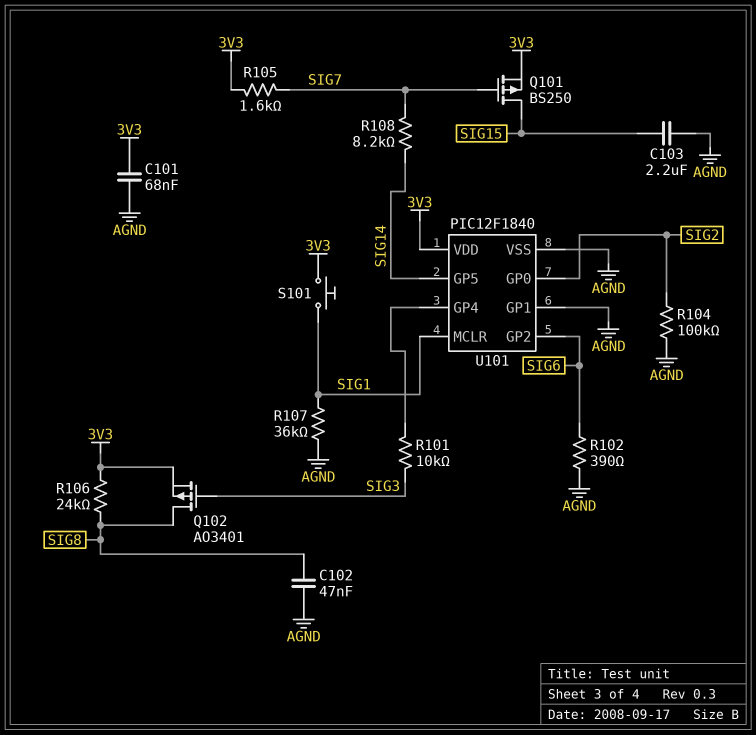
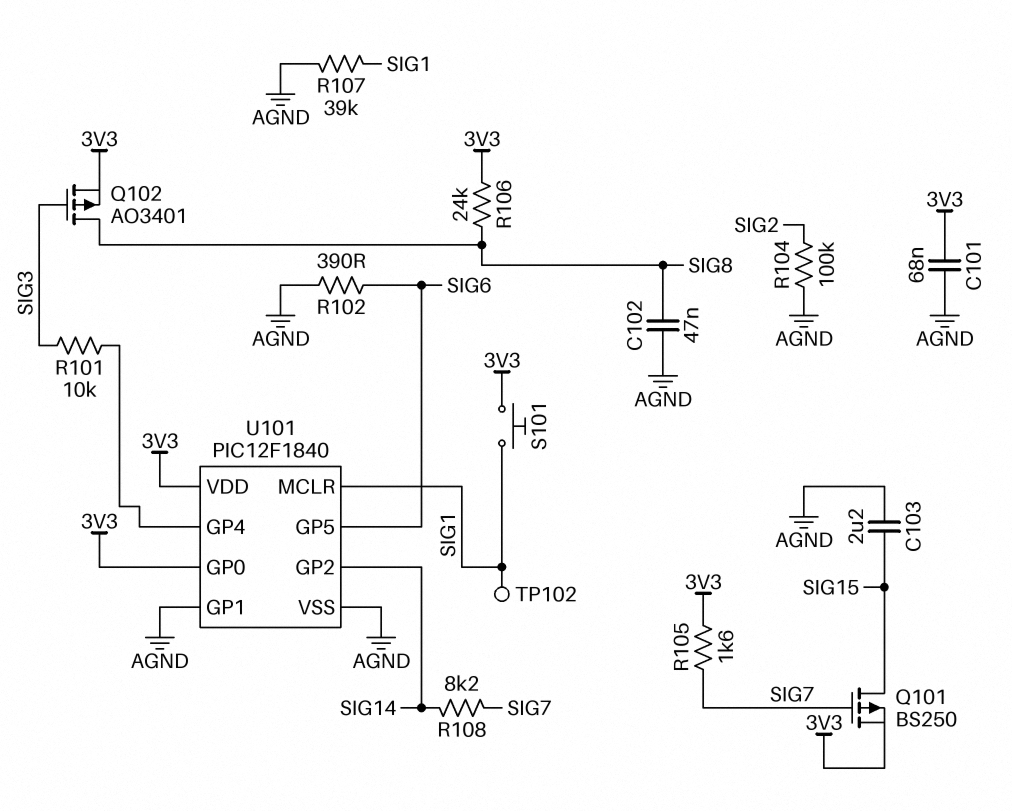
R107: 36k (AGND, SIG1) -> 39k (AGND, SIG1)
TP102: none -> test point (SIG1)
U101 pin GP0: SIG2 -> 3V3
U101 pin GP2: SIG6 -> SIG14
U101 pin GP5: SIG14 -> SIG6

